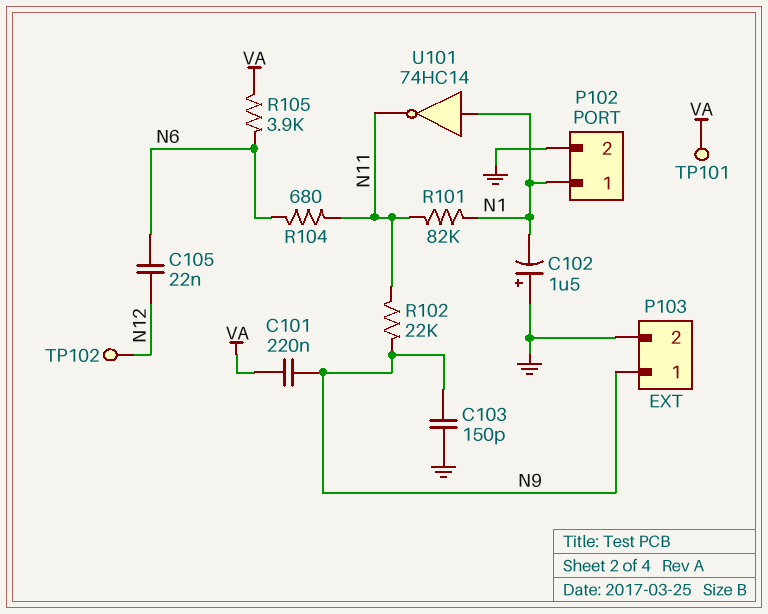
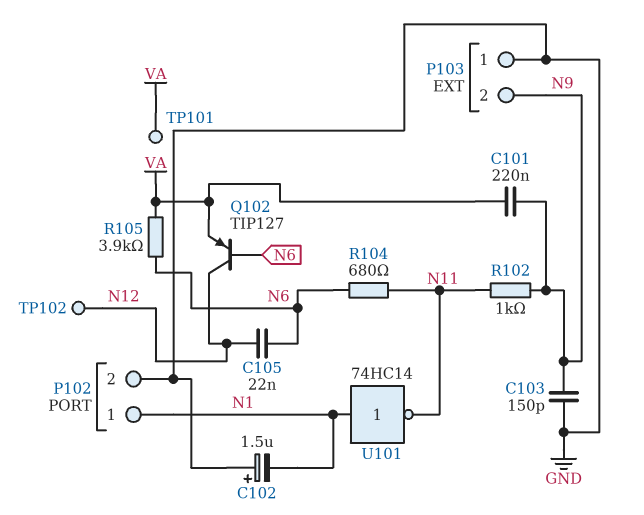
P103 pin 1: N9 -> GND
P103 pin 2: GND -> N9
Q102: none -> PNP TIP127 (B N6, C N12, E VA)
R101: 82k (N1, N11) -> none
R102: 22k (N9, N11) -> 1k (N9, N11)

